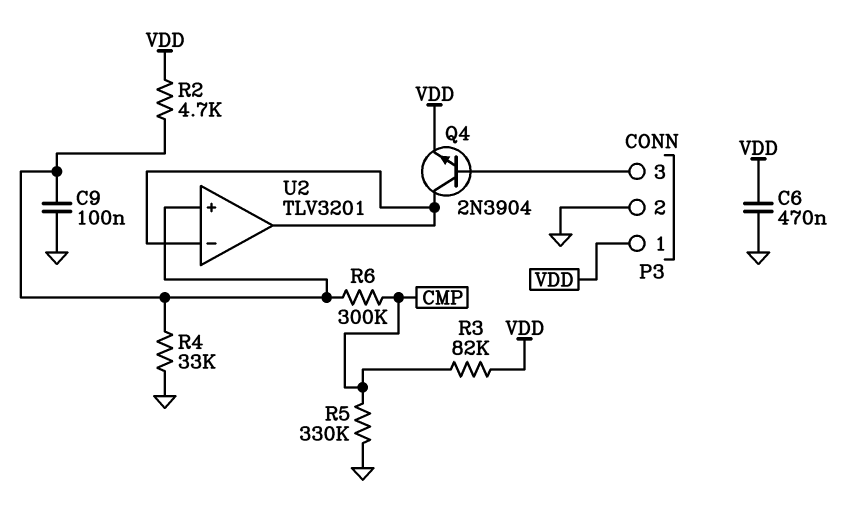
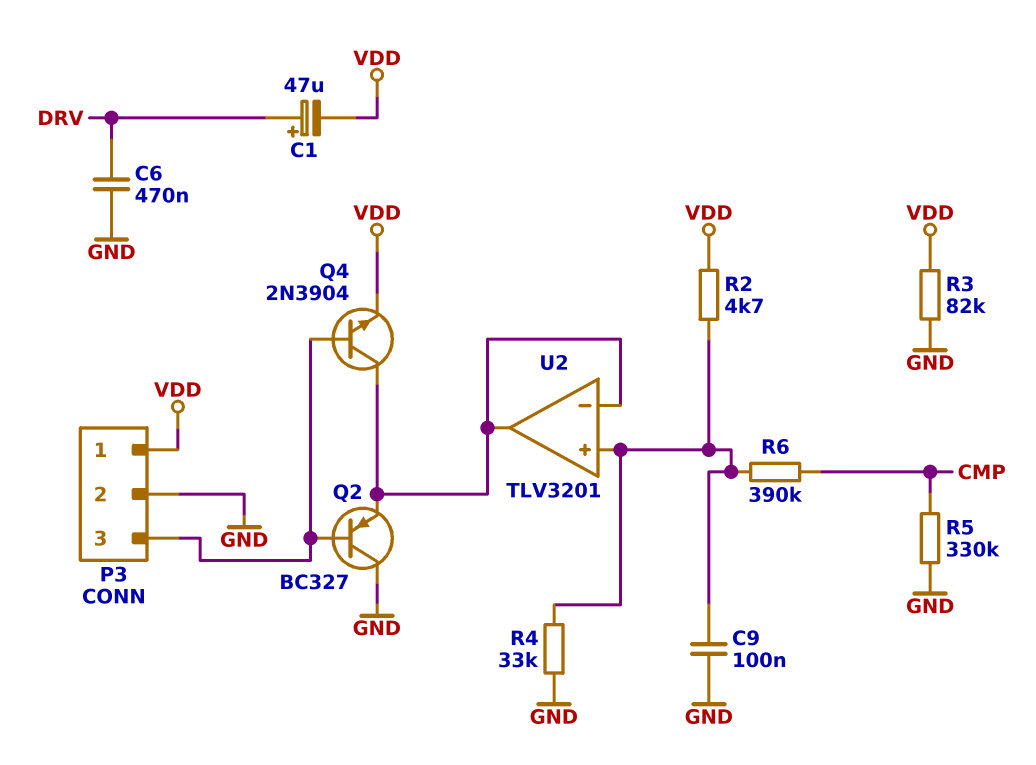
C1: none -> 47uF (plus DRV, minus VDD)
C6: 470nF (GND, VDD) -> 470nF (DRV, GND)
Q2: none -> PNP BC327 (B P3/3, C GND, E U2/in-)
R3: 82k (CMP, VDD) -> 82k (GND, VDD)
R6: 300k (CMP, U2/in+) -> 390k (CMP, U2/in+)

